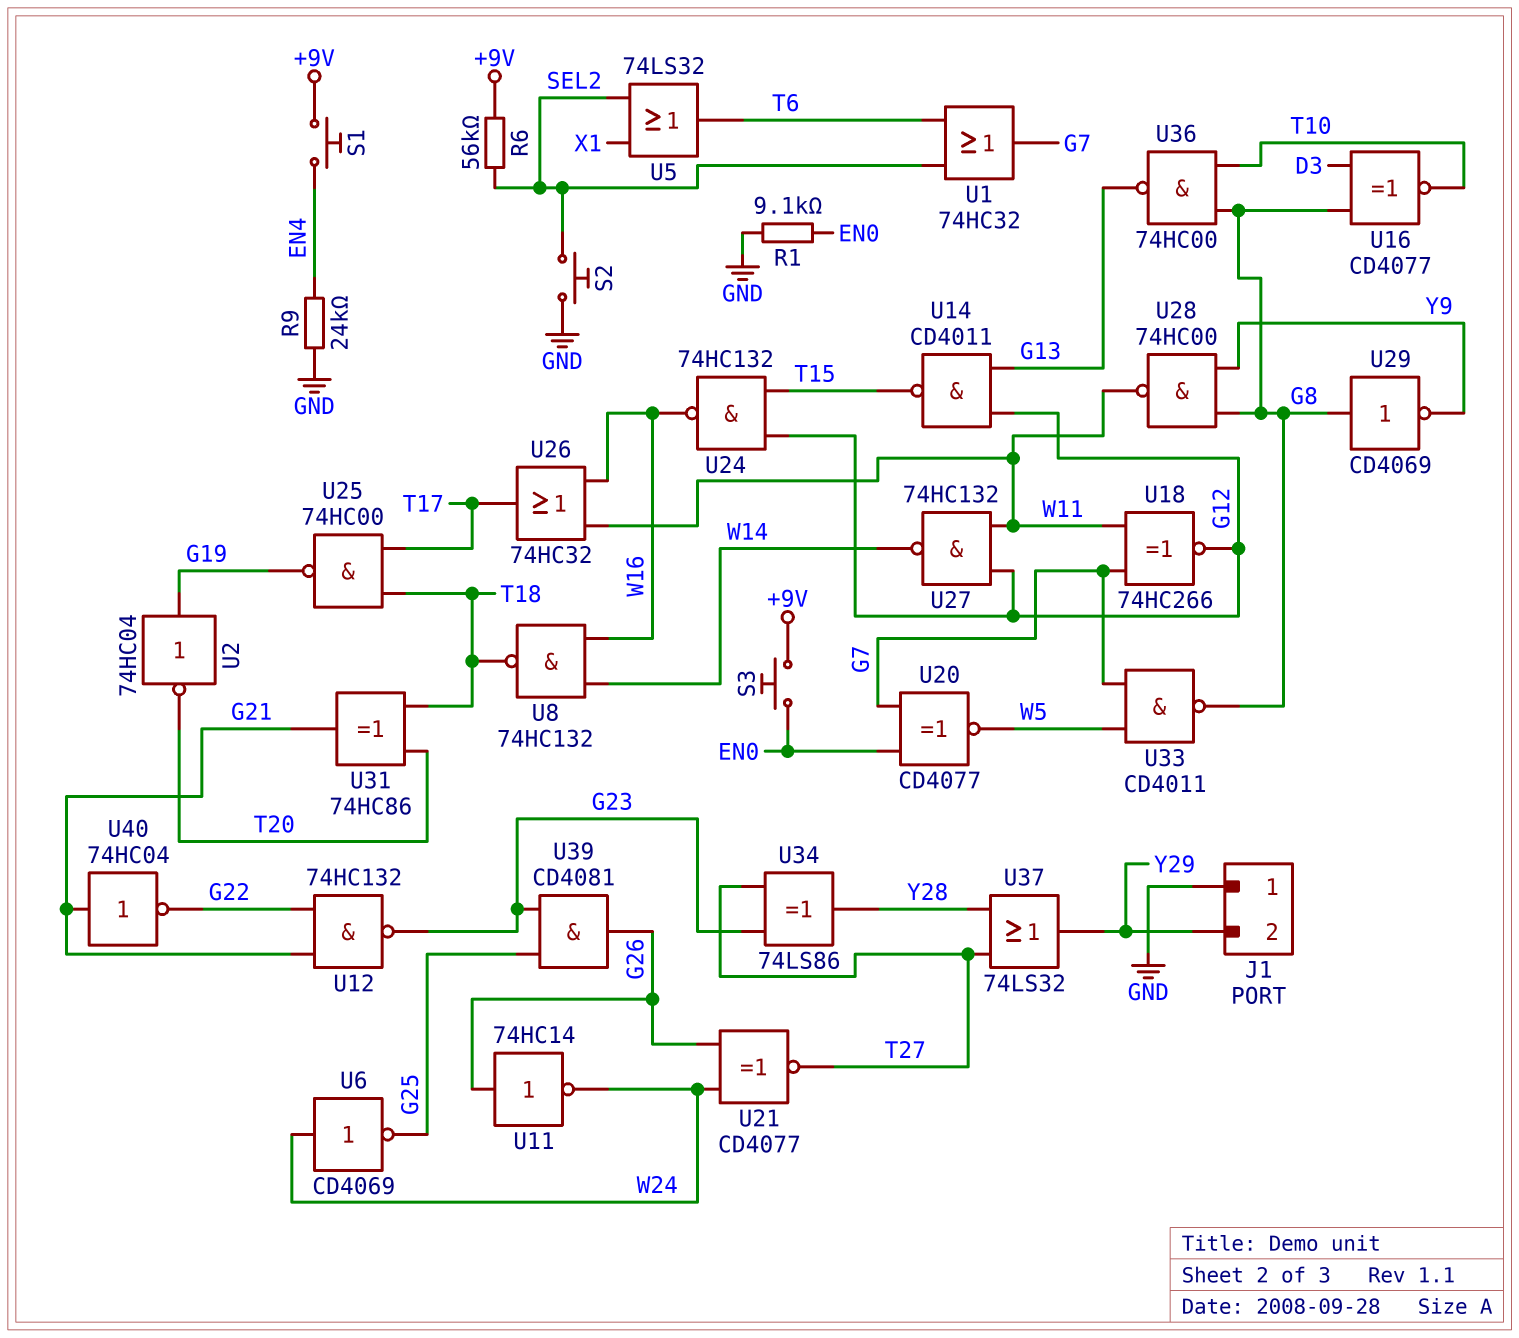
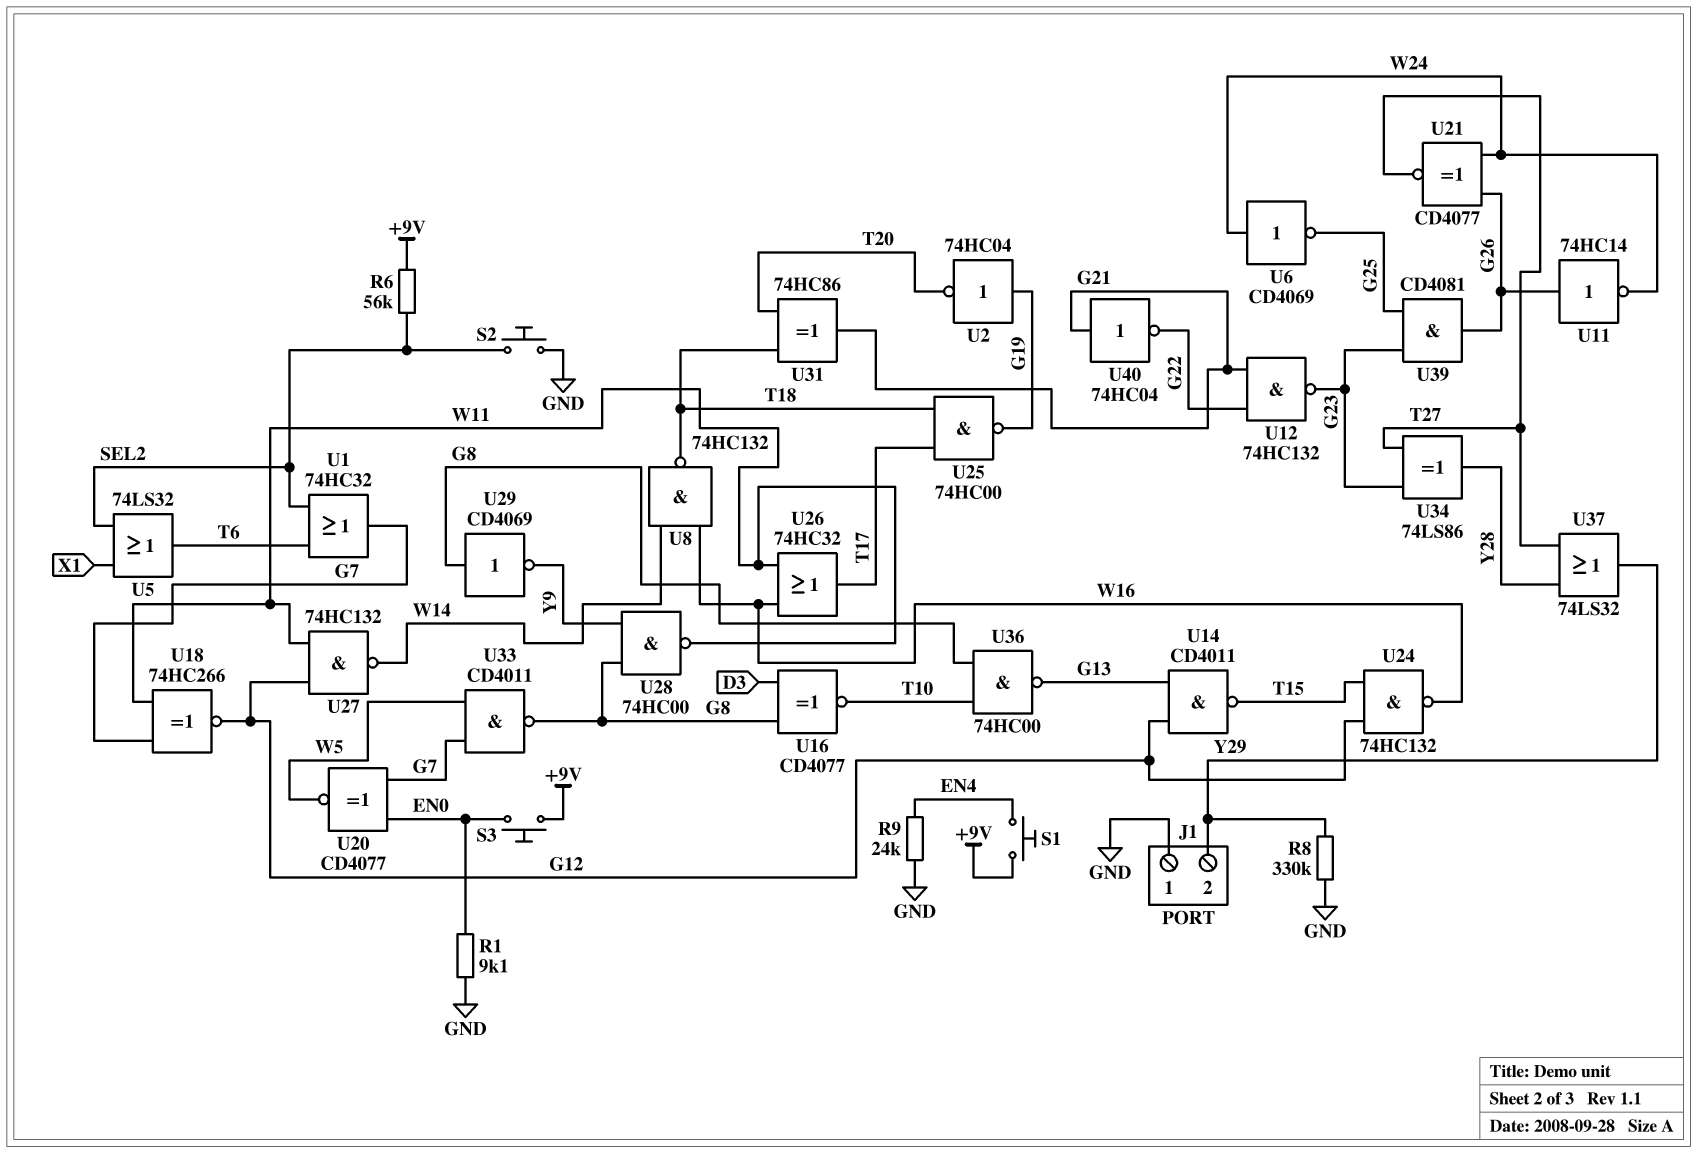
R8: none -> 330k (GND, Y29)

